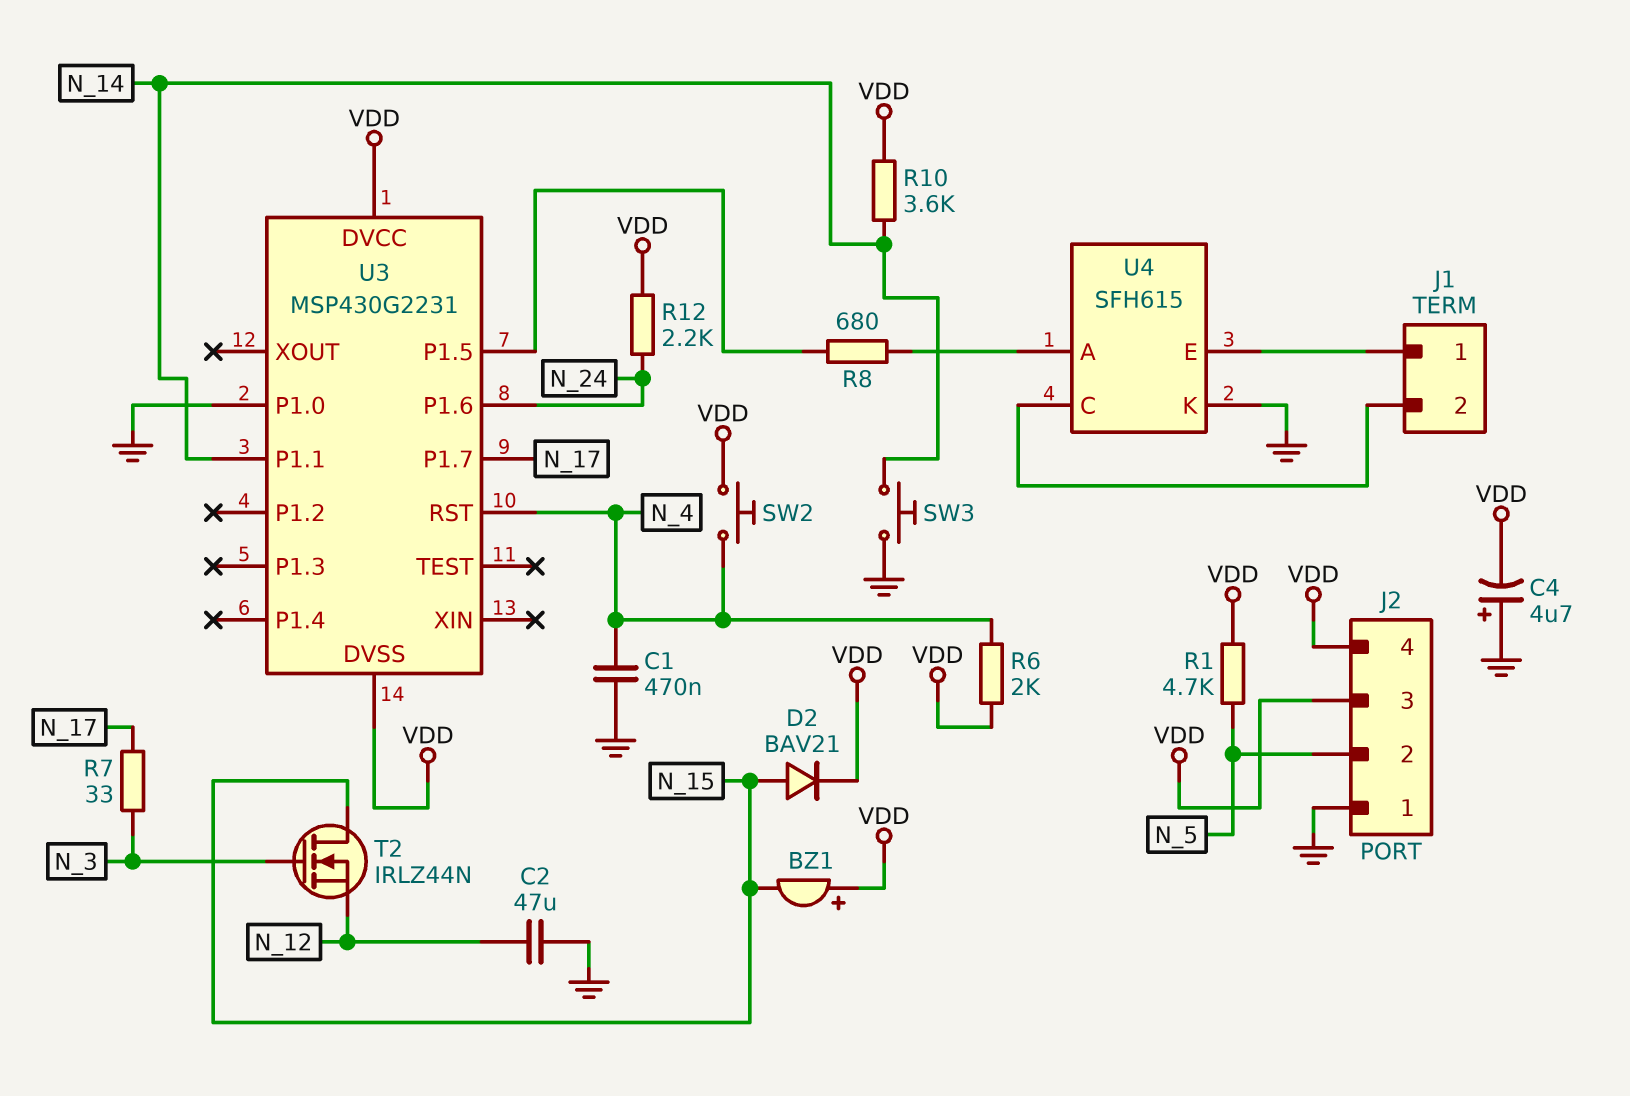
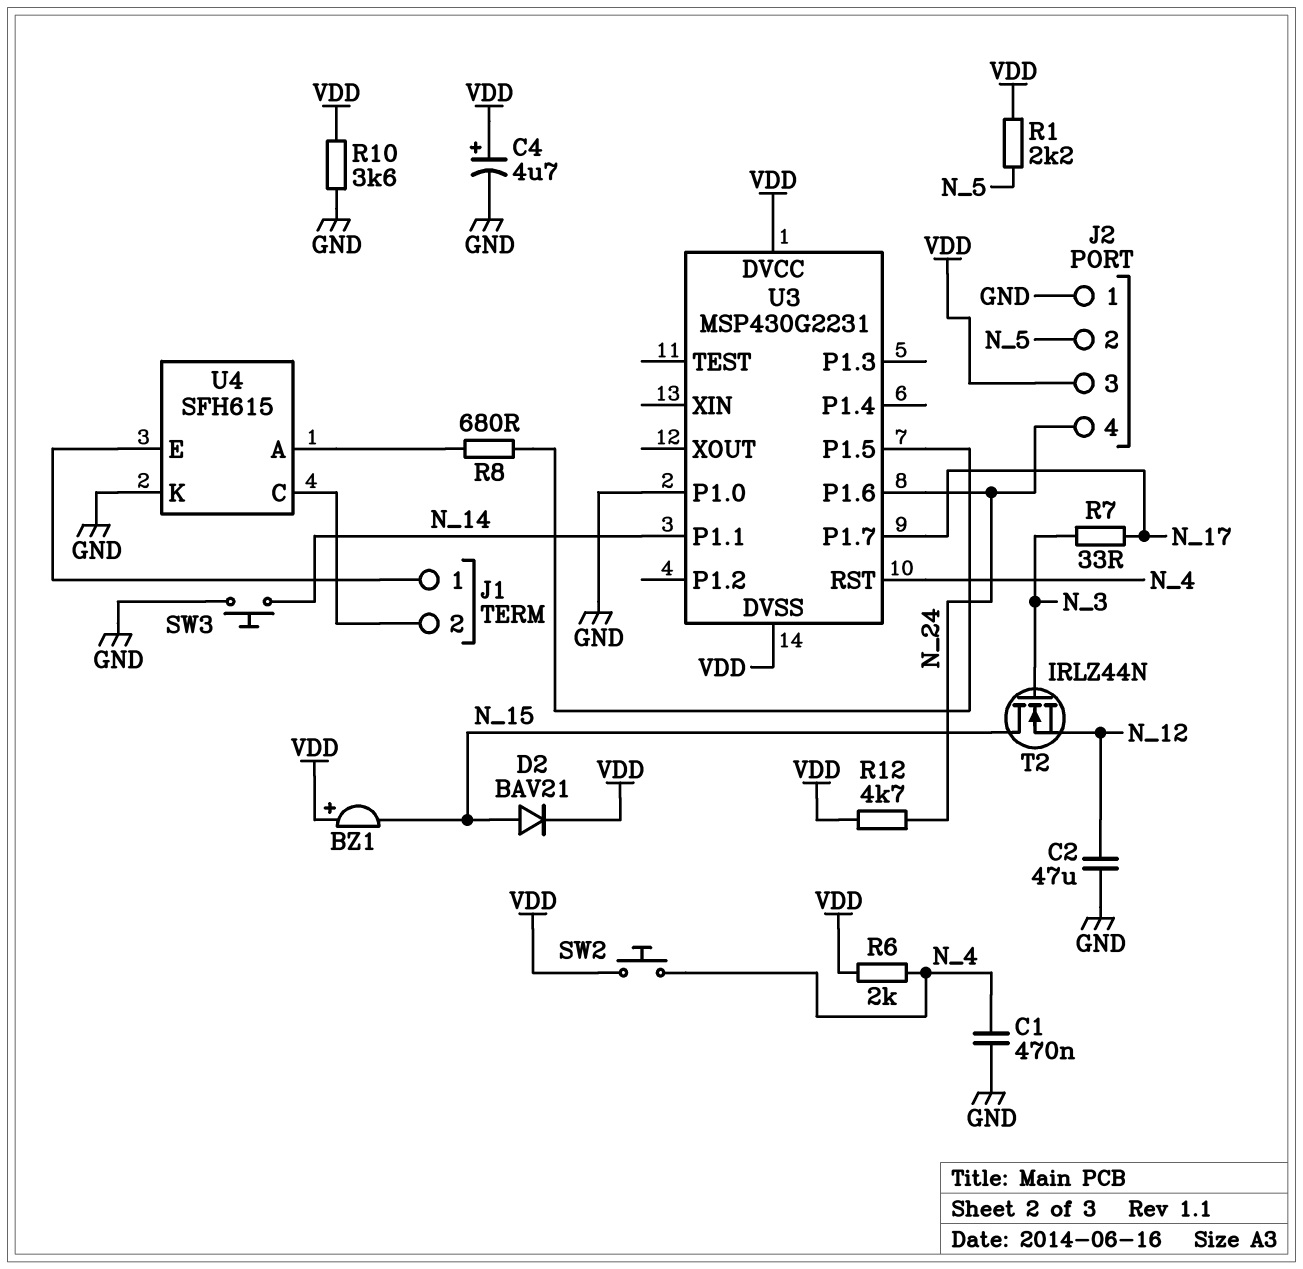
C4: 4.7uF (plus GND, minus VDD) -> 4.7uF (plus VDD, minus GND)
J2 pin 4: VDD -> N_24
R1: 4.7k (N_5, VDD) -> 2.2k (N_5, VDD)
R10: 3.6k (N_14, VDD) -> 3.6k (GND, VDD)
R12: 2.2k (N_24, VDD) -> 4.7k (N_24, VDD)

